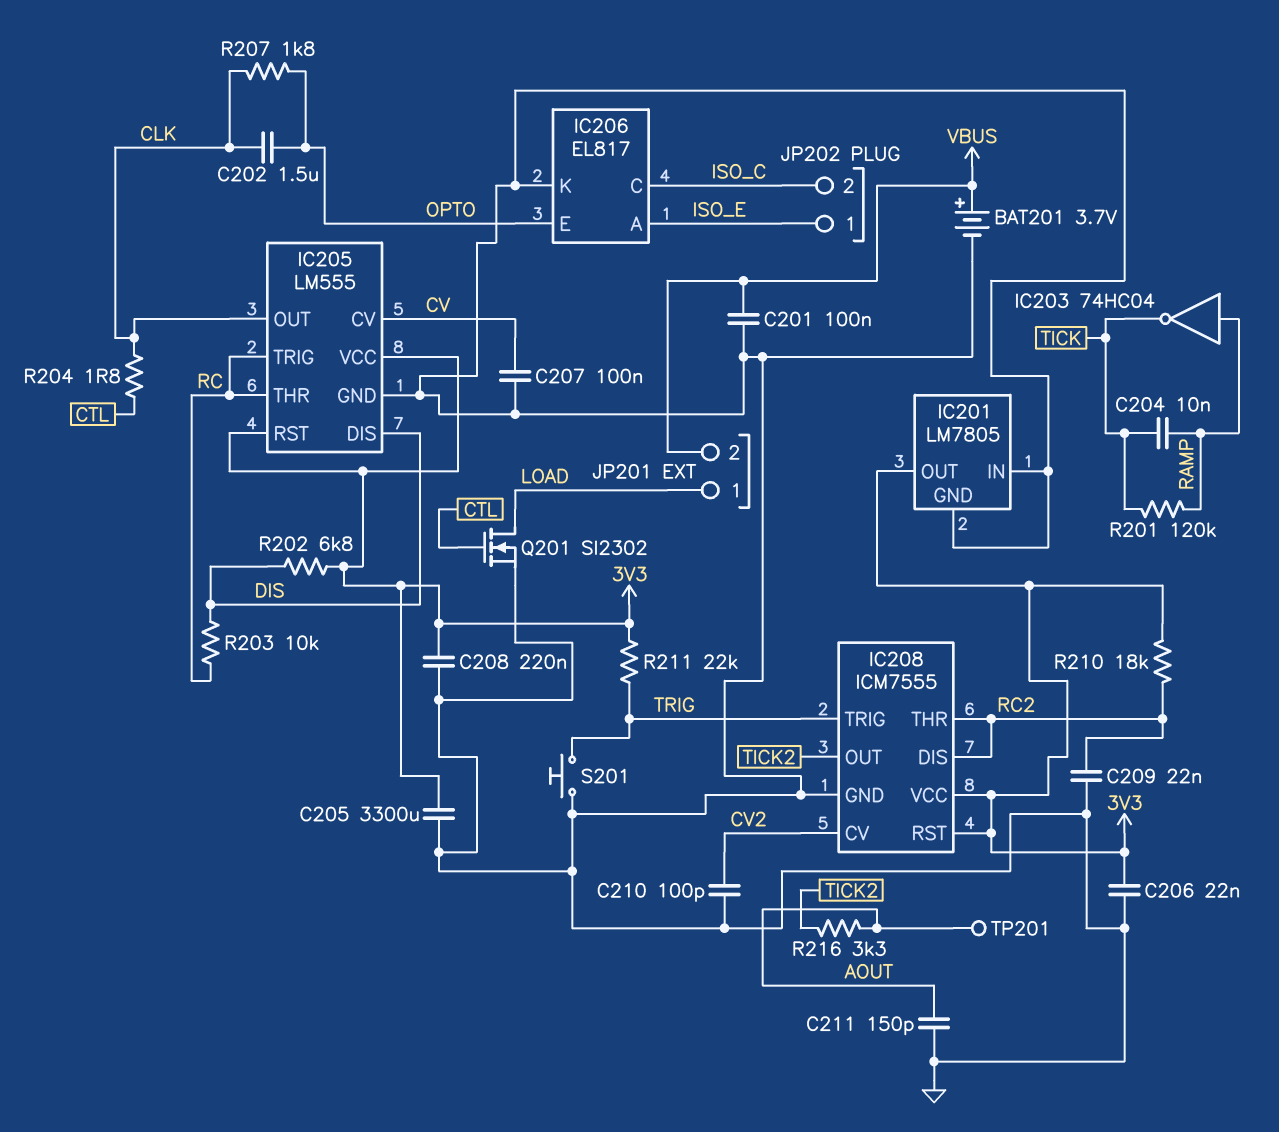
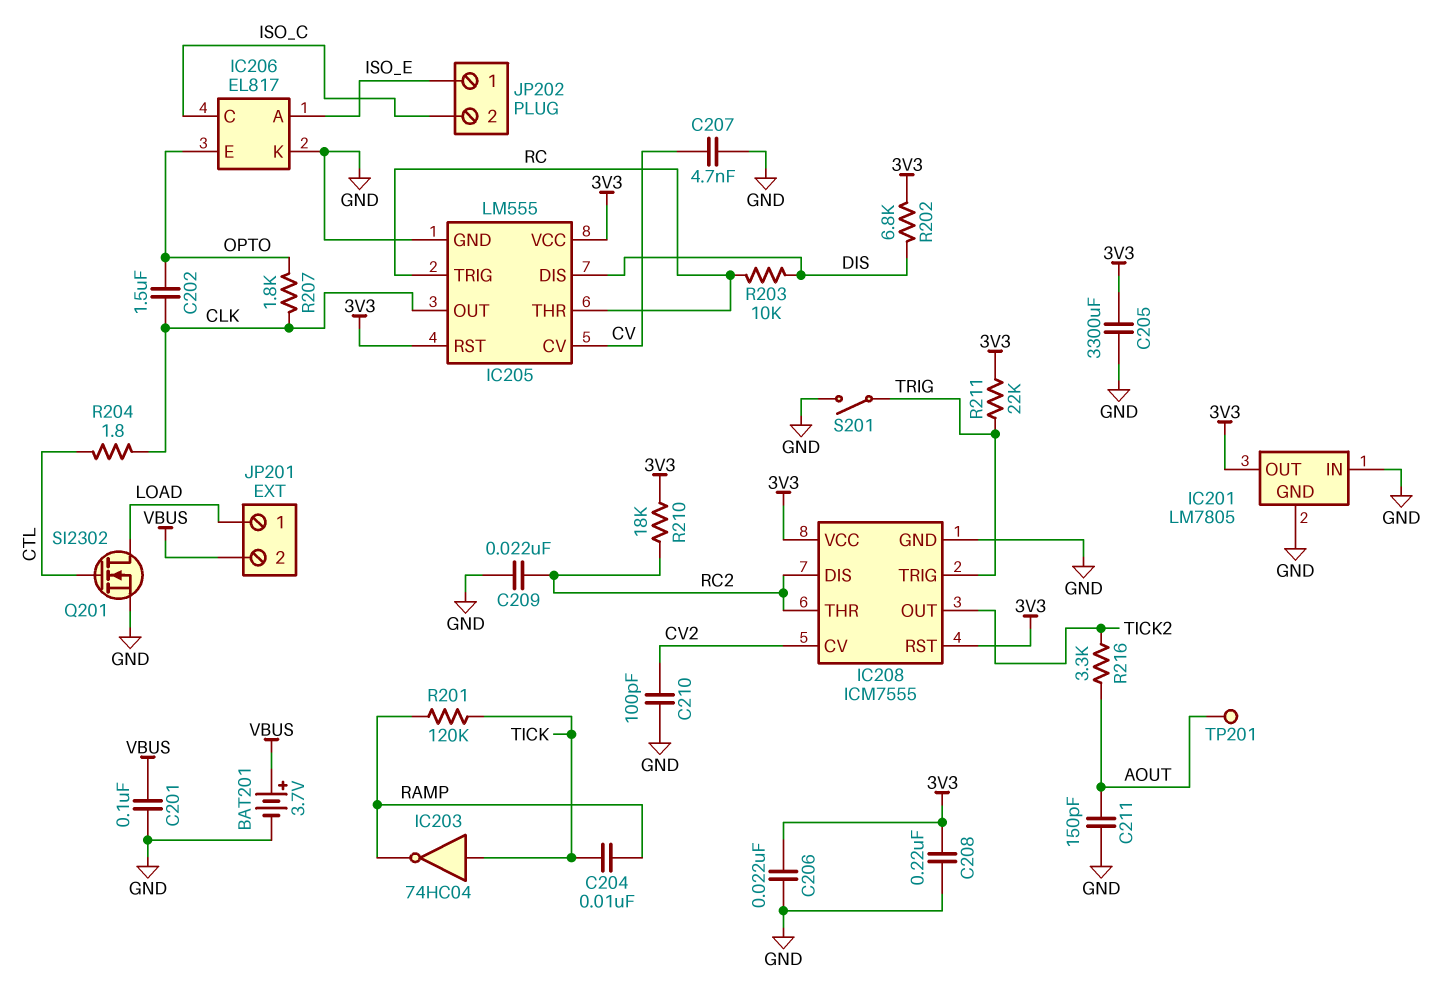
C207: 100nF (CV, GND) -> 4.7nF (CV, GND)
IC203: NOT 74HC04 (in RAMP, out TICK) -> NOT 74HC04 (in TICK, out RAMP)
S201: button (GND, TRIG) -> switch (GND, TRIG)

